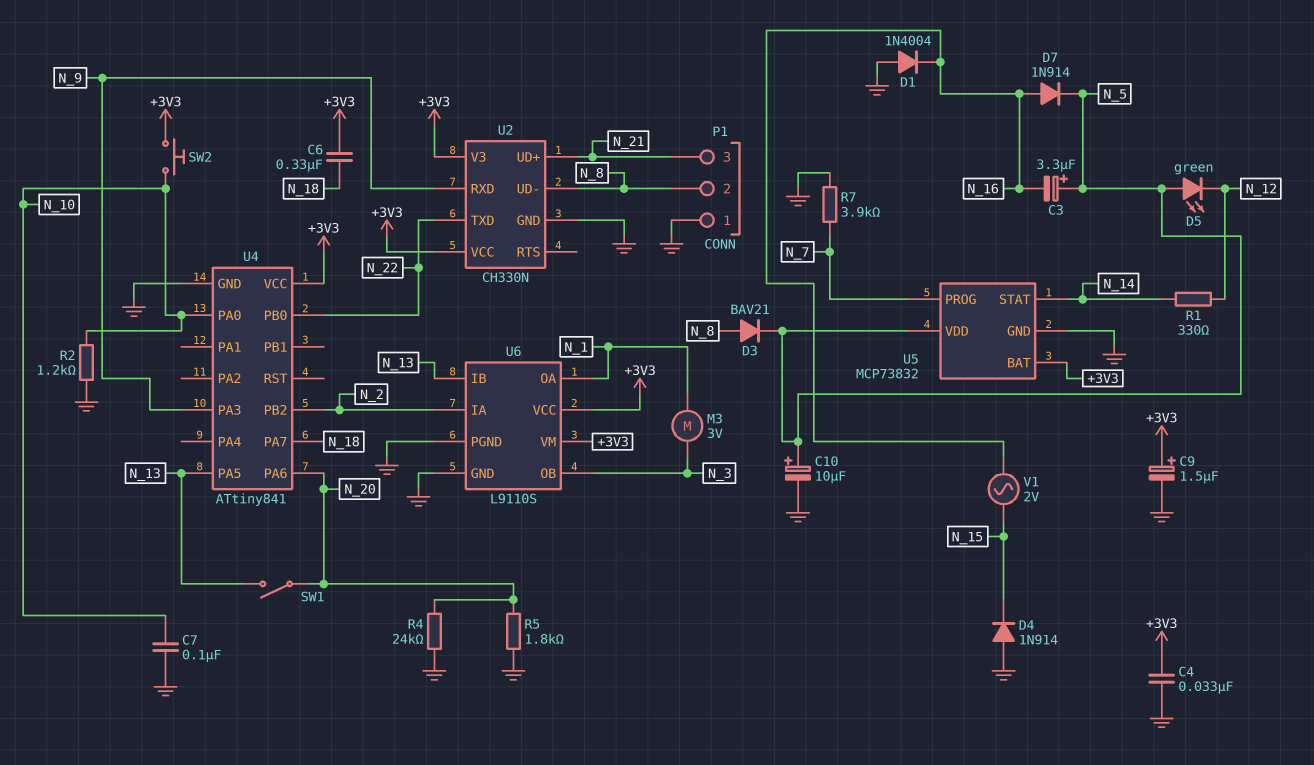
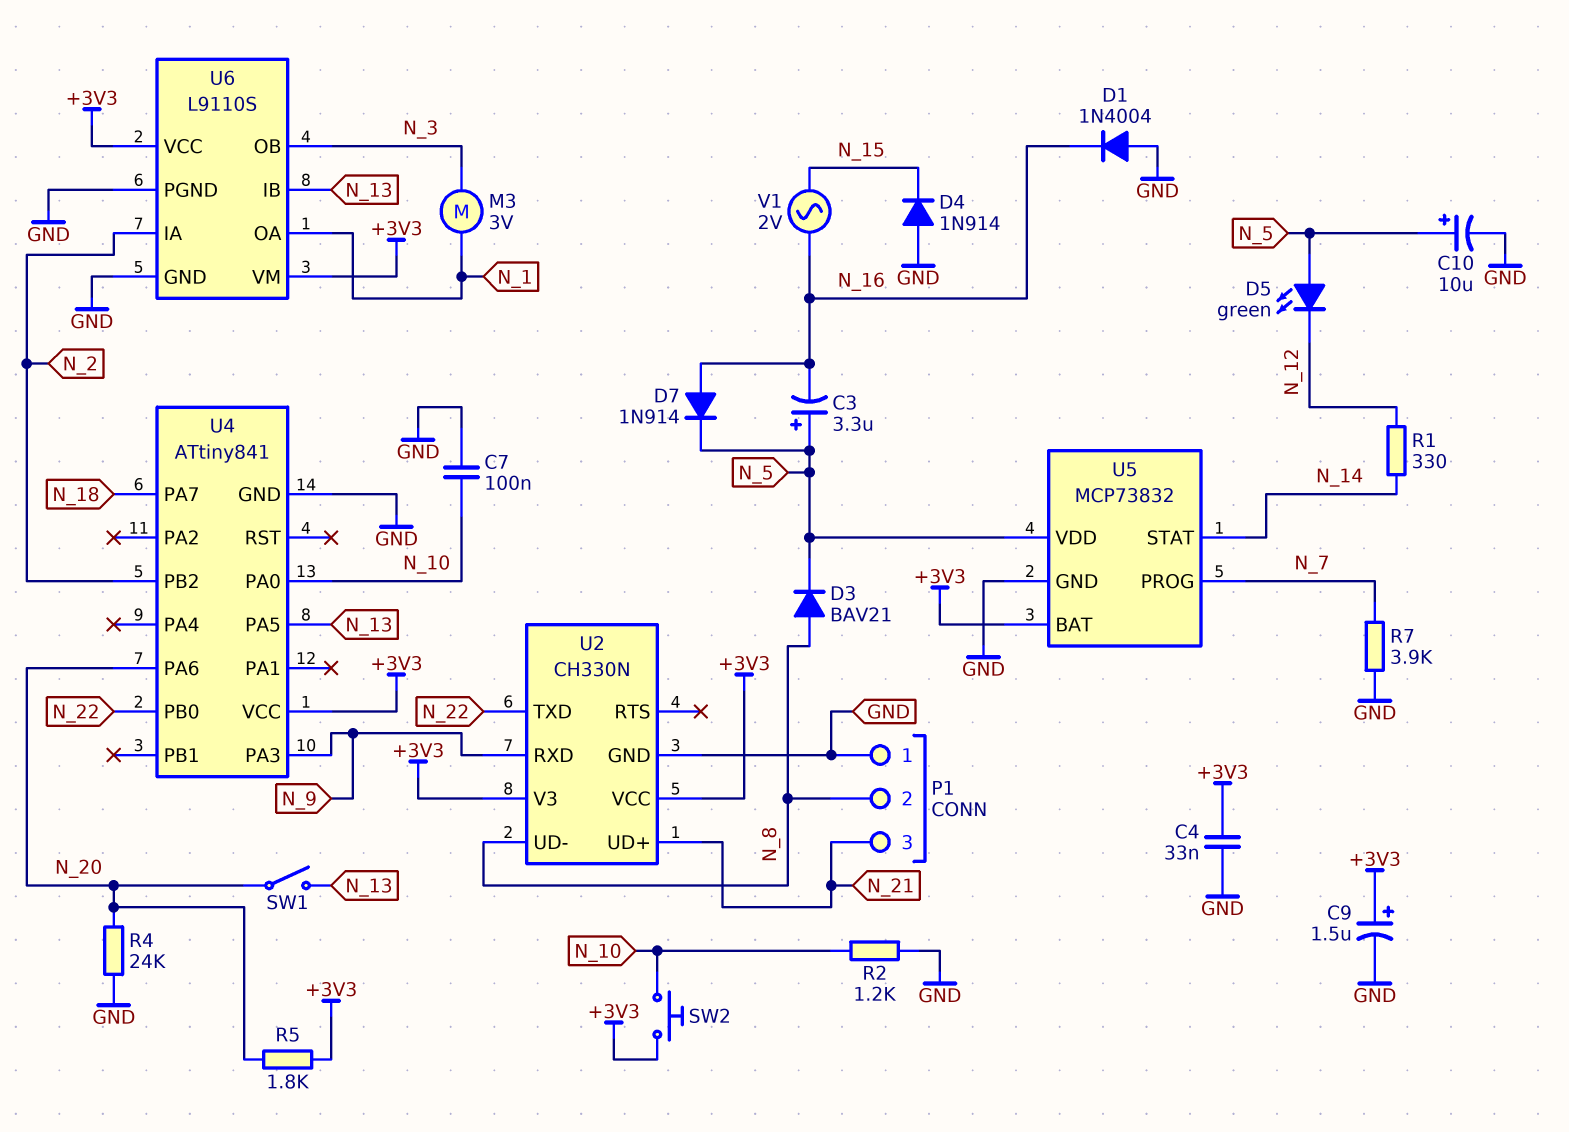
C6: 330nF (+3V3, N_18) -> none
R5: 1.8k (GND, N_20) -> 1.8k (+3V3, N_20)

